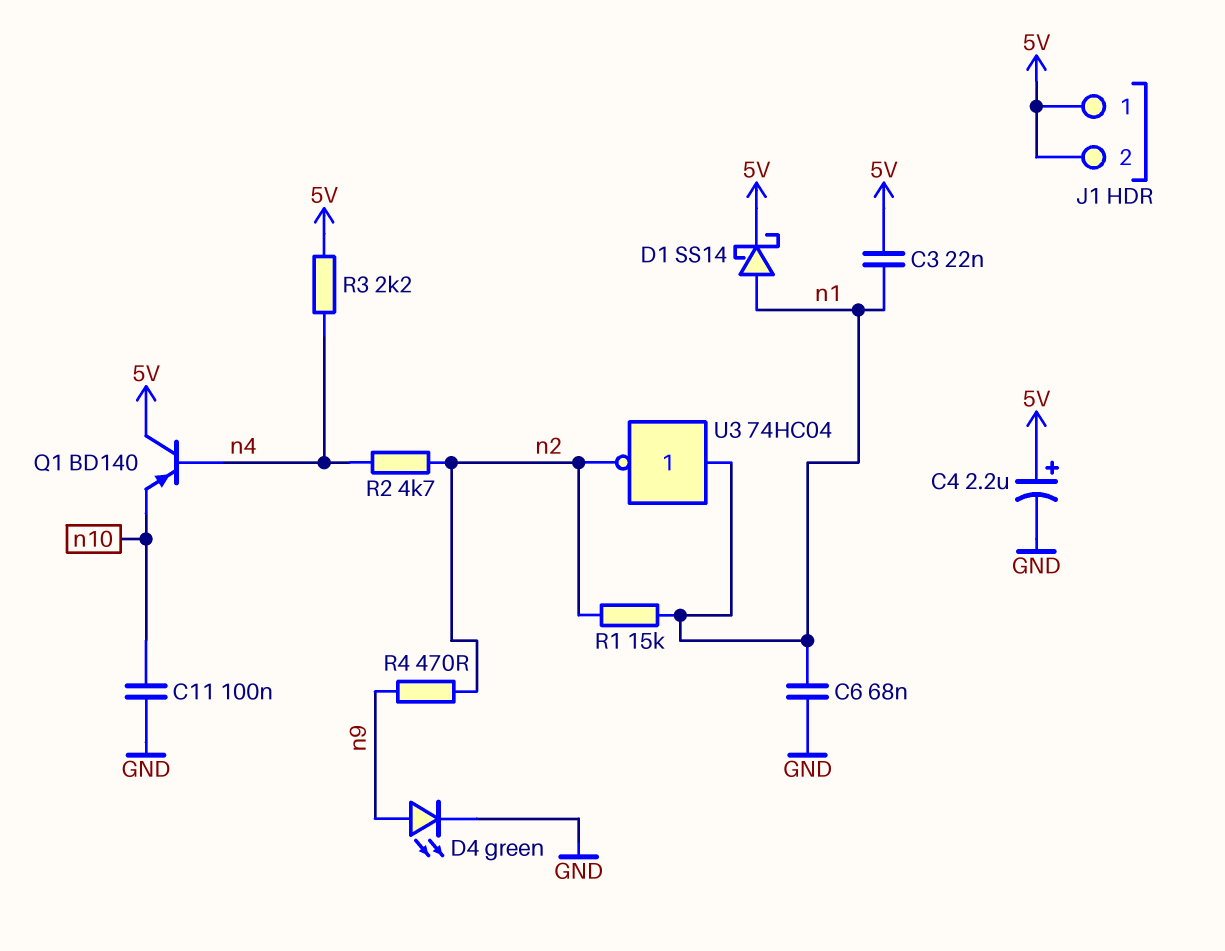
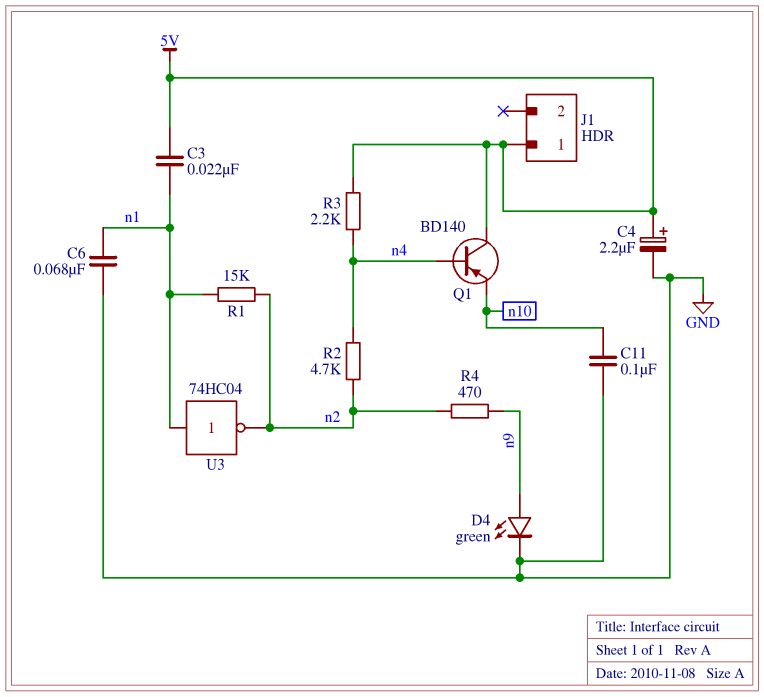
D1: schottky SS14 (A n1, K 5V) -> none
J1 pin 2: 5V -> none

